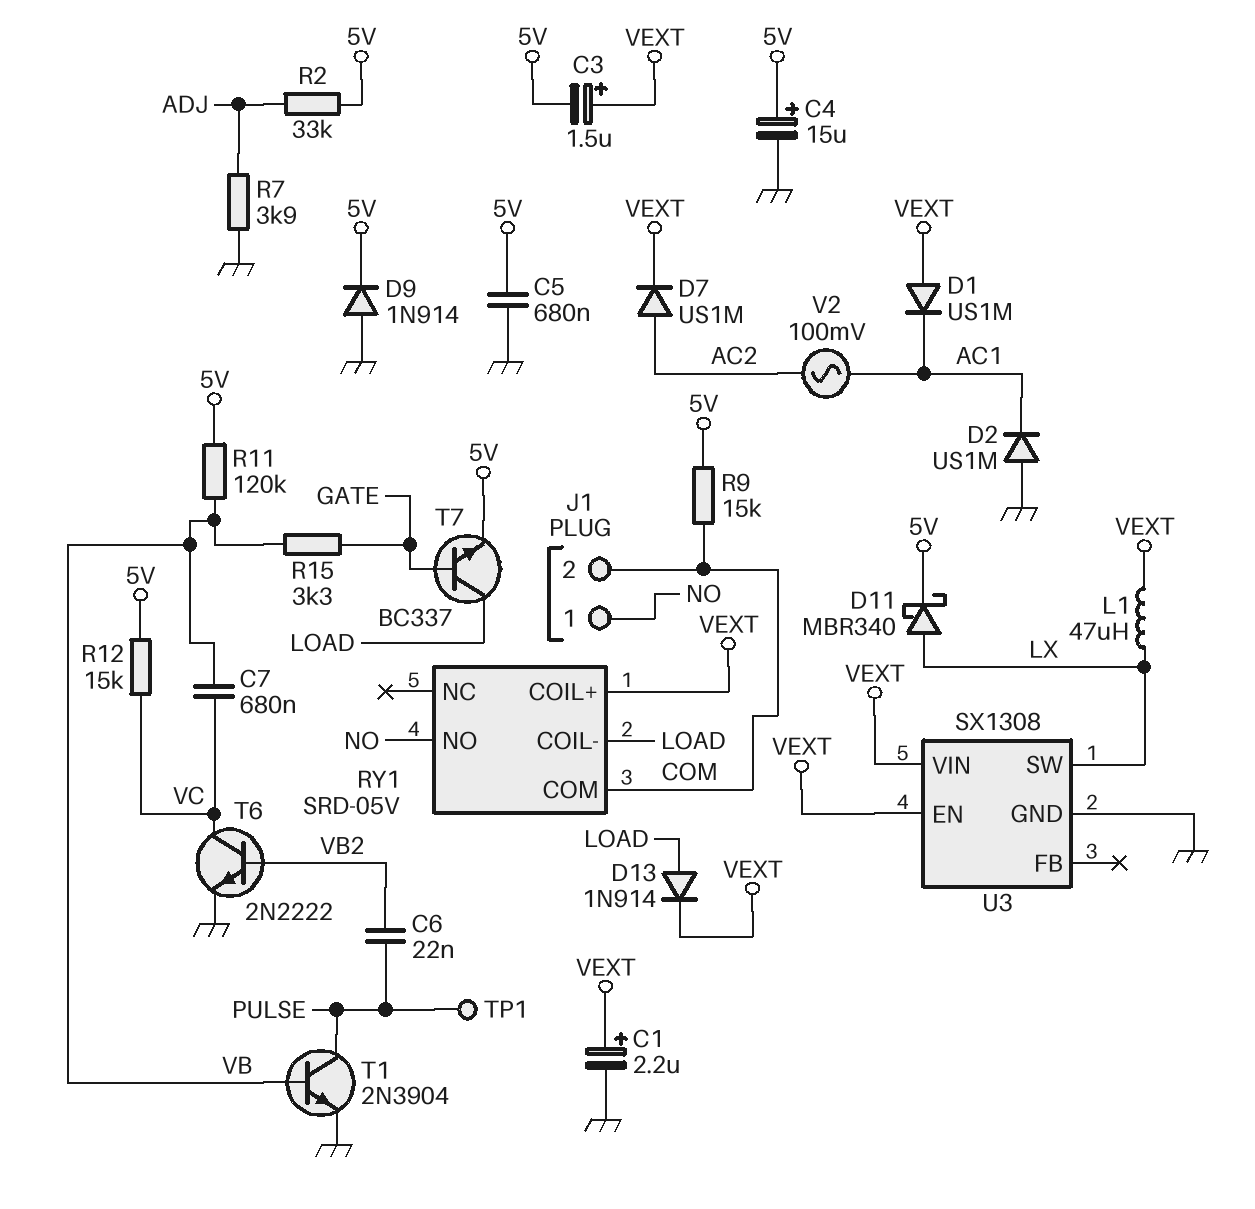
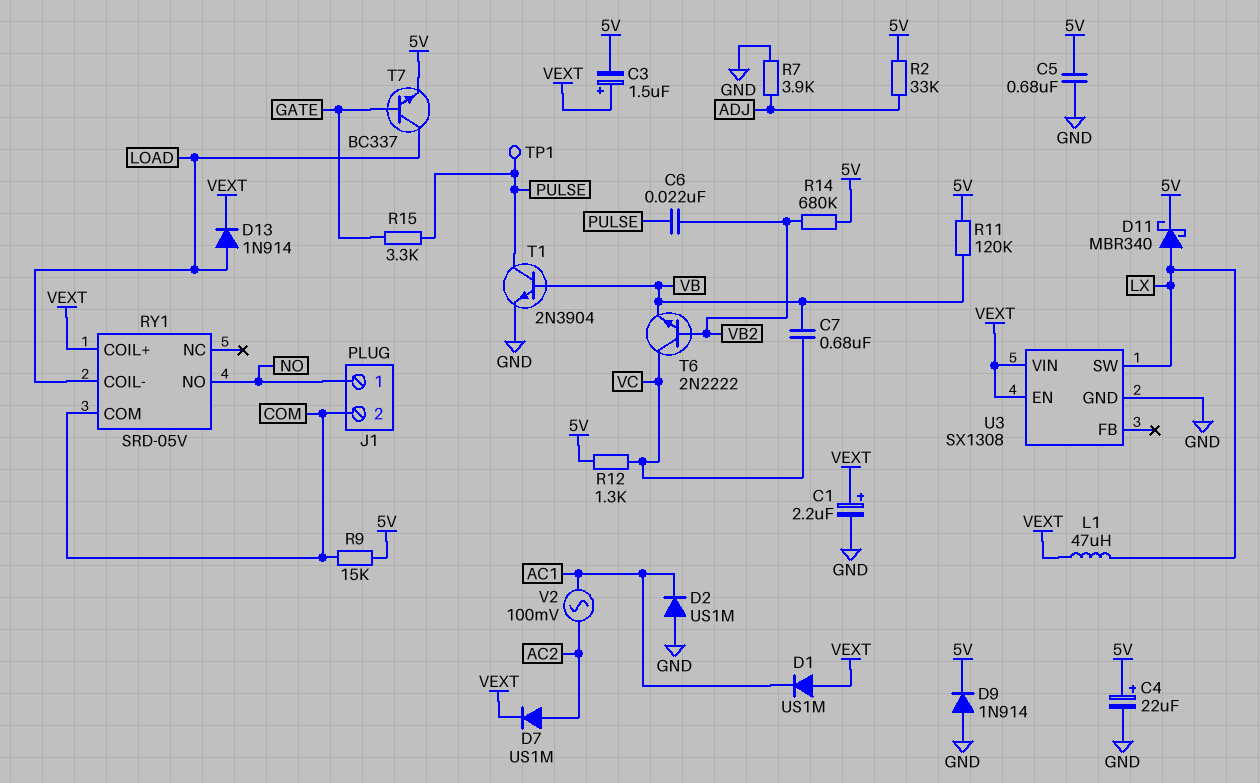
C4: 15uF (plus 5V, minus GND) -> 22uF (plus 5V, minus GND)
R12: 15k (5V, VC) -> 1.3k (5V, VC)
R14: none -> 680k (5V, VB2)
R15: 3.3k (GATE, VB) -> 3.3k (GATE, PULSE)
T6: NPN 2N2222 (B VB2, C VC, E GND) -> NPN 2N2222 (B VB2, C VC, E VB)

